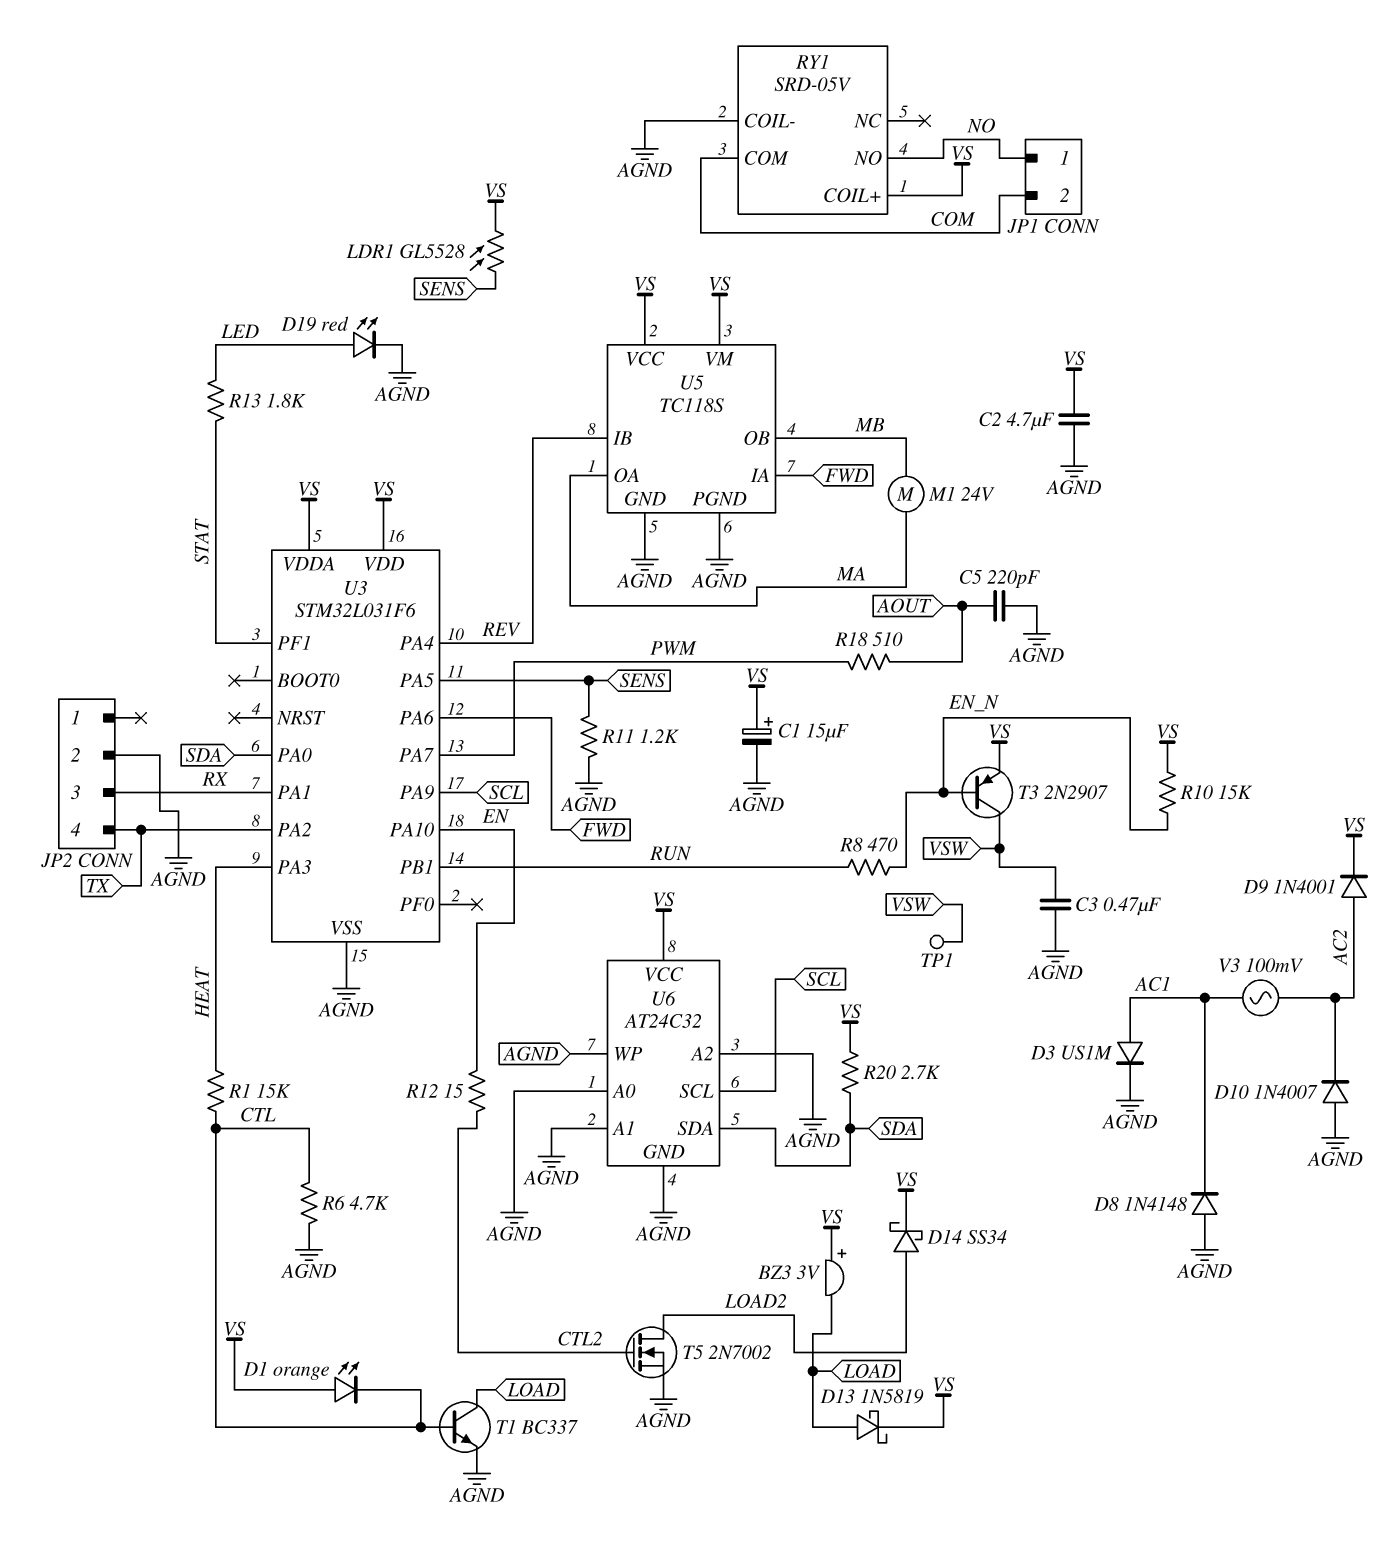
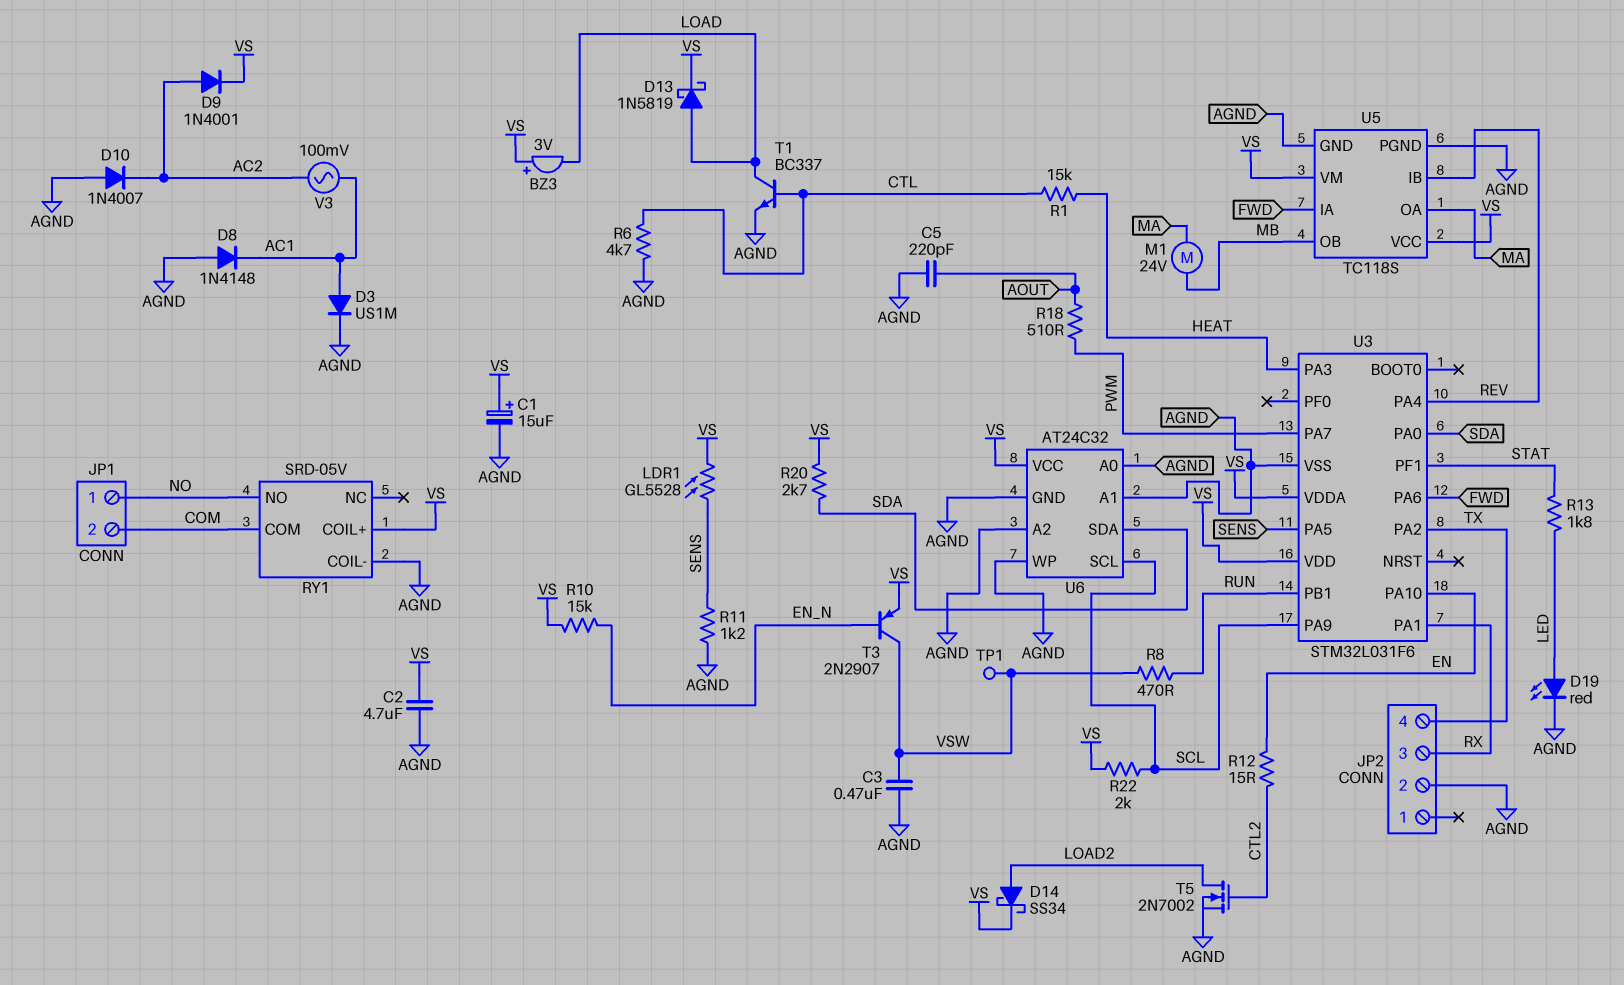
D1: LED orange (A VS, K CTL) -> none
R8: 470 (EN_N, RUN) -> 470 (RUN, VSW)
R22: none -> 2k (SCL, VS)

